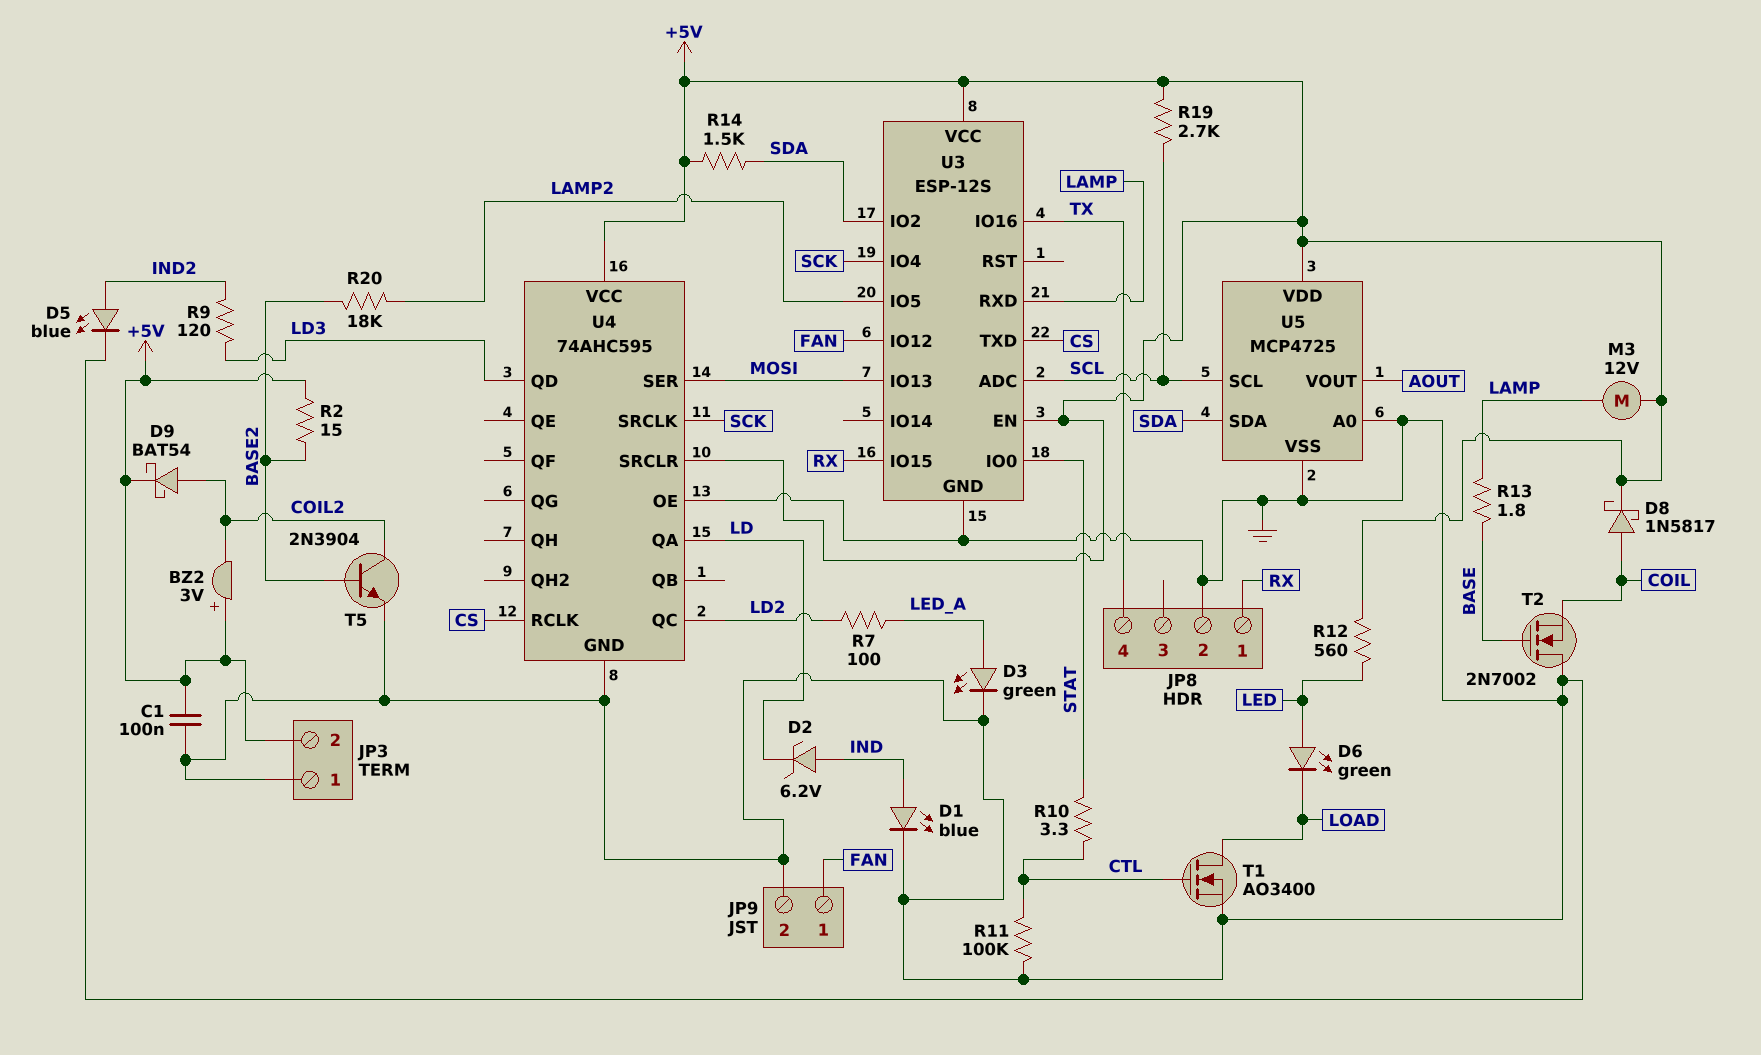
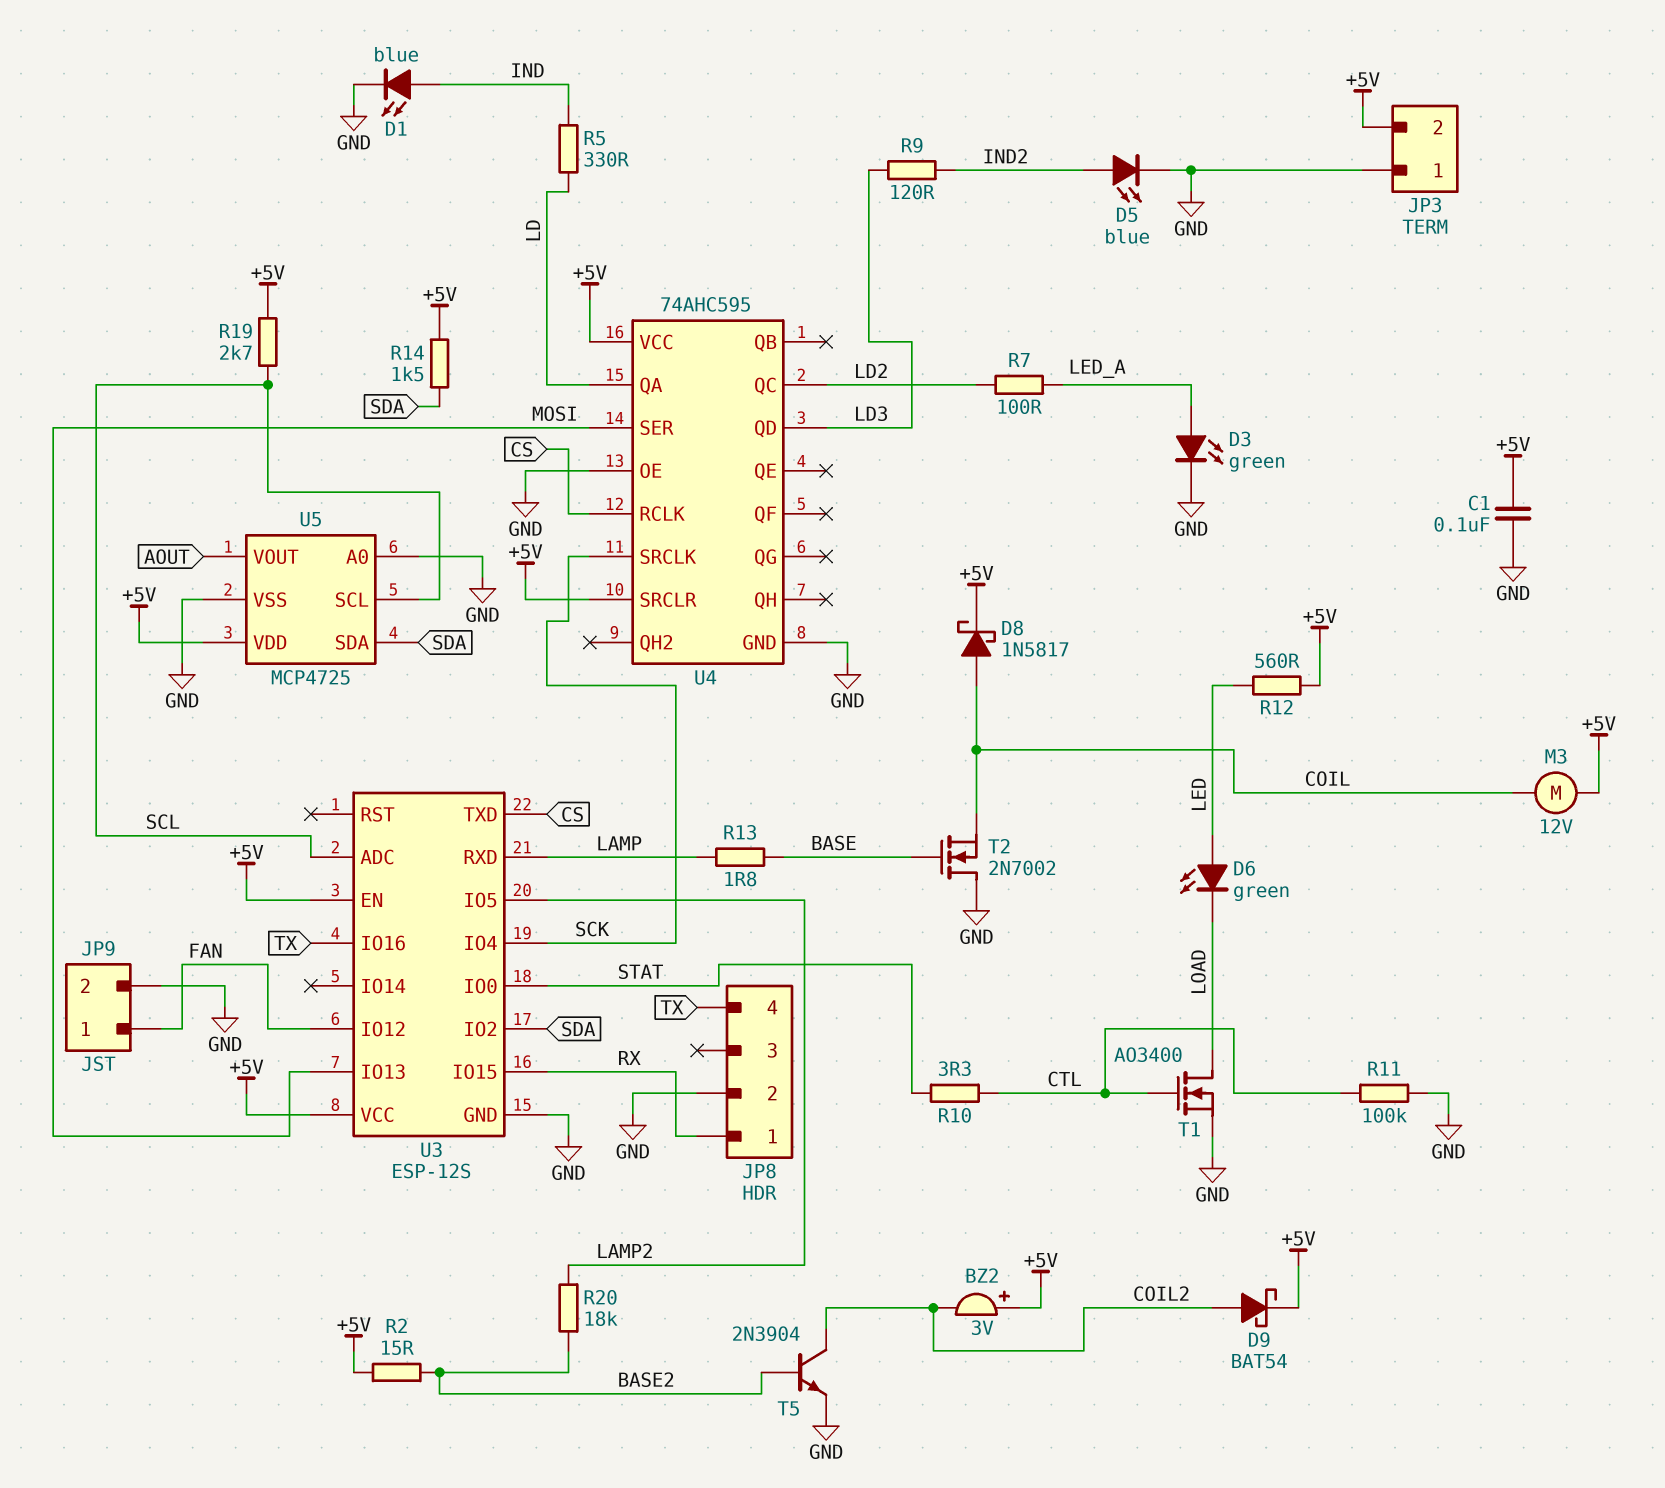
D2: zener 6.2V (A IND, K LD) -> none
M3: motor 12V (+5V, LAMP) -> motor 12V (+5V, COIL)
R5: none -> 330 (IND, LD)

